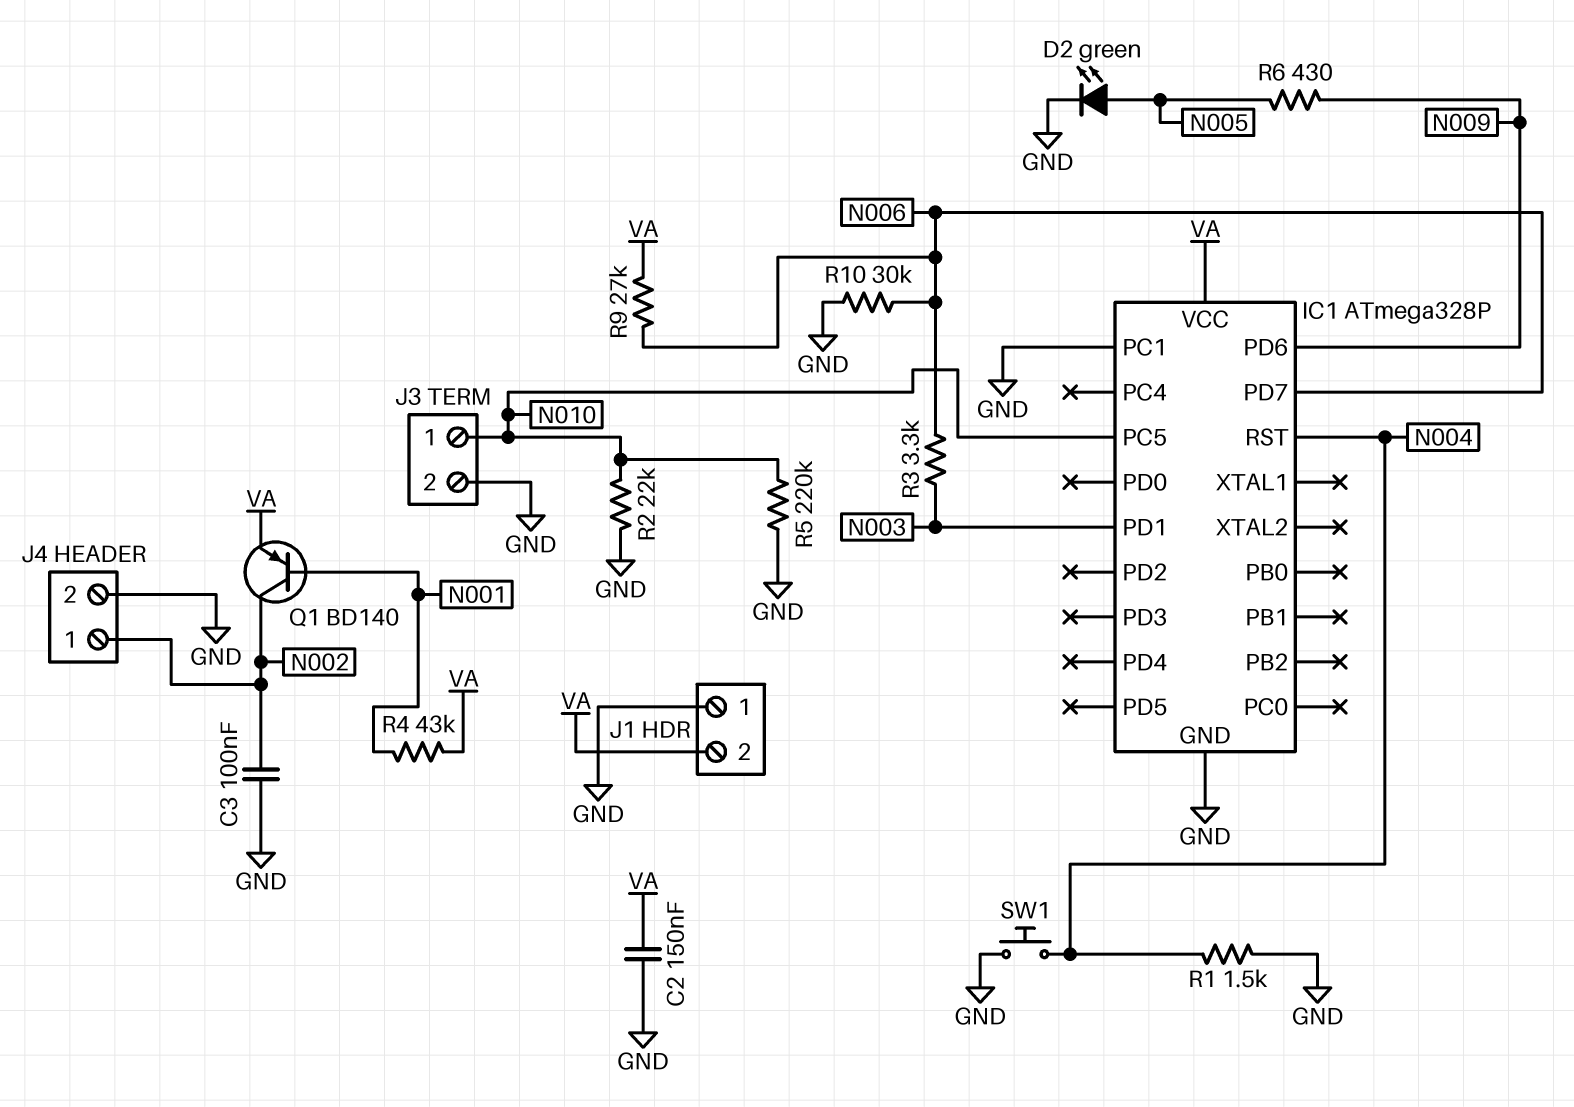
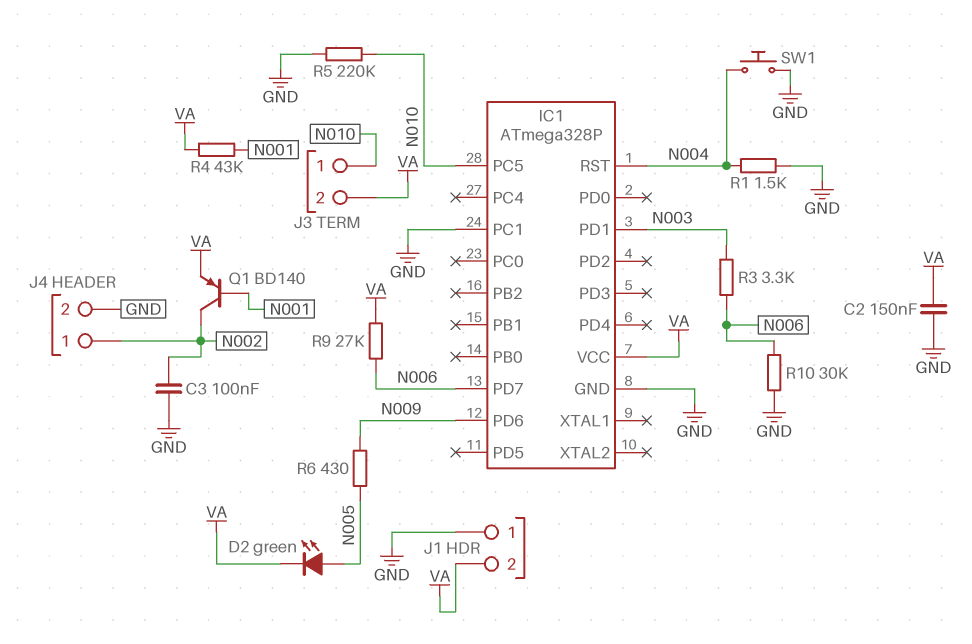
D2: LED green (A N005, K GND) -> LED green (A N005, K VA)
J3 pin 2: GND -> VA
R2: 22k (GND, N010) -> none

